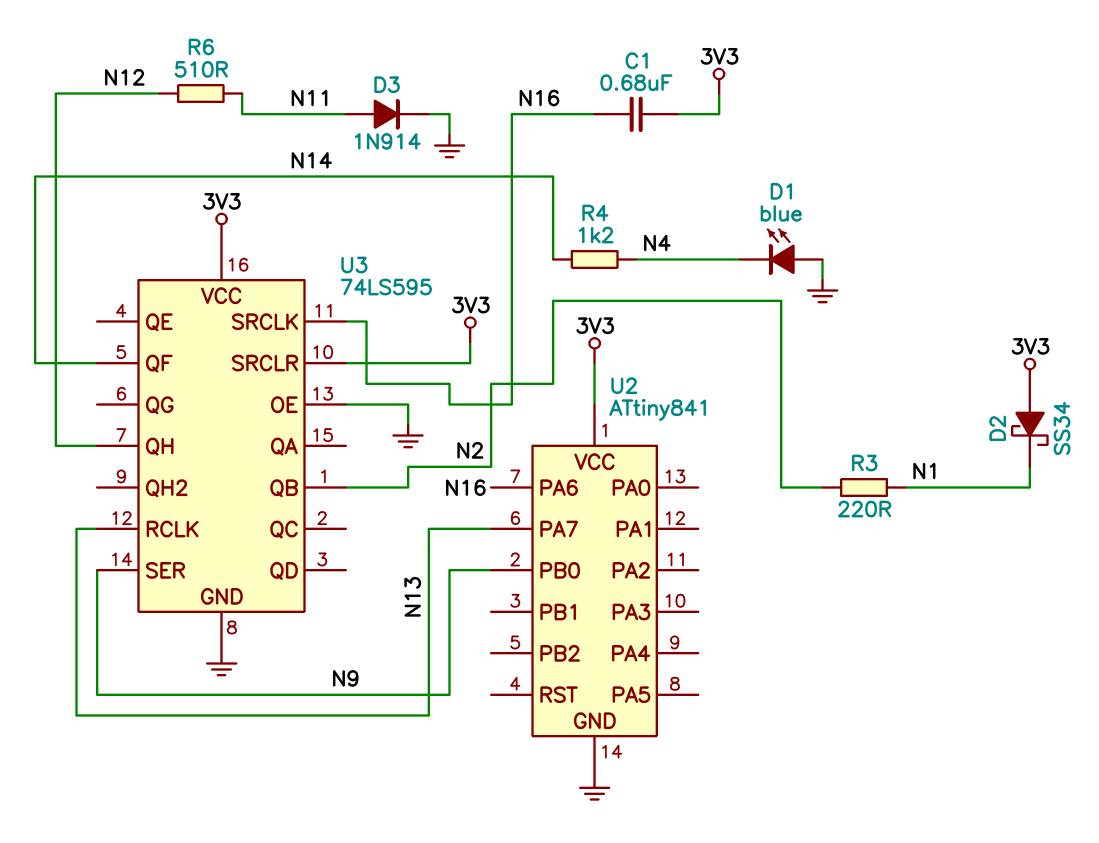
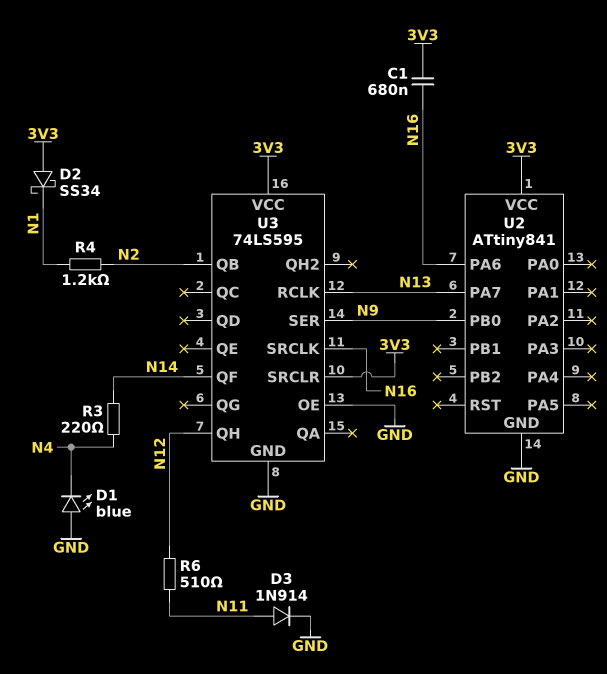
R3: 220 (N1, N2) -> 220 (N4, N14)
R4: 1.2k (N4, N14) -> 1.2k (N1, N2)

